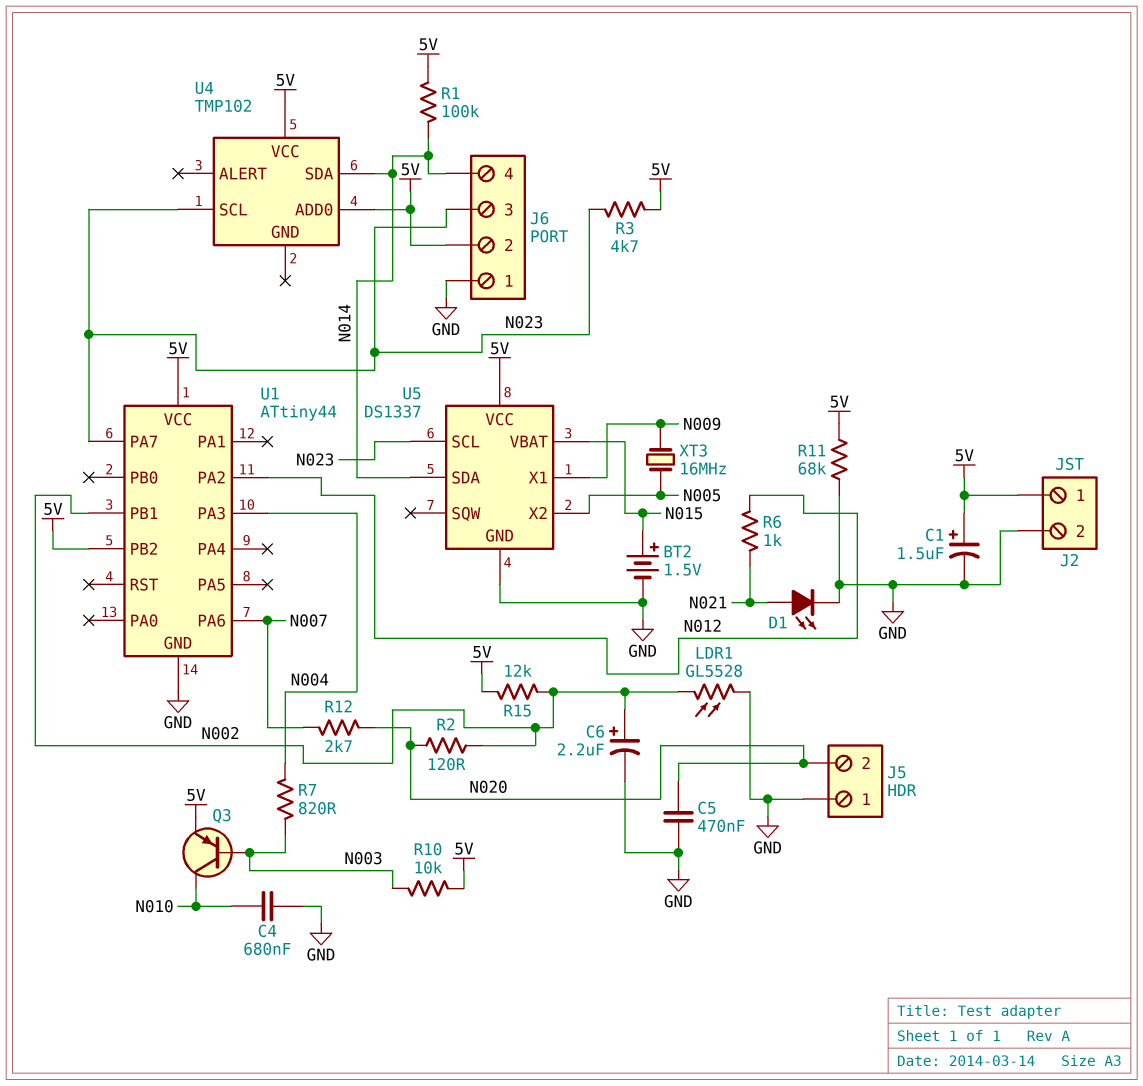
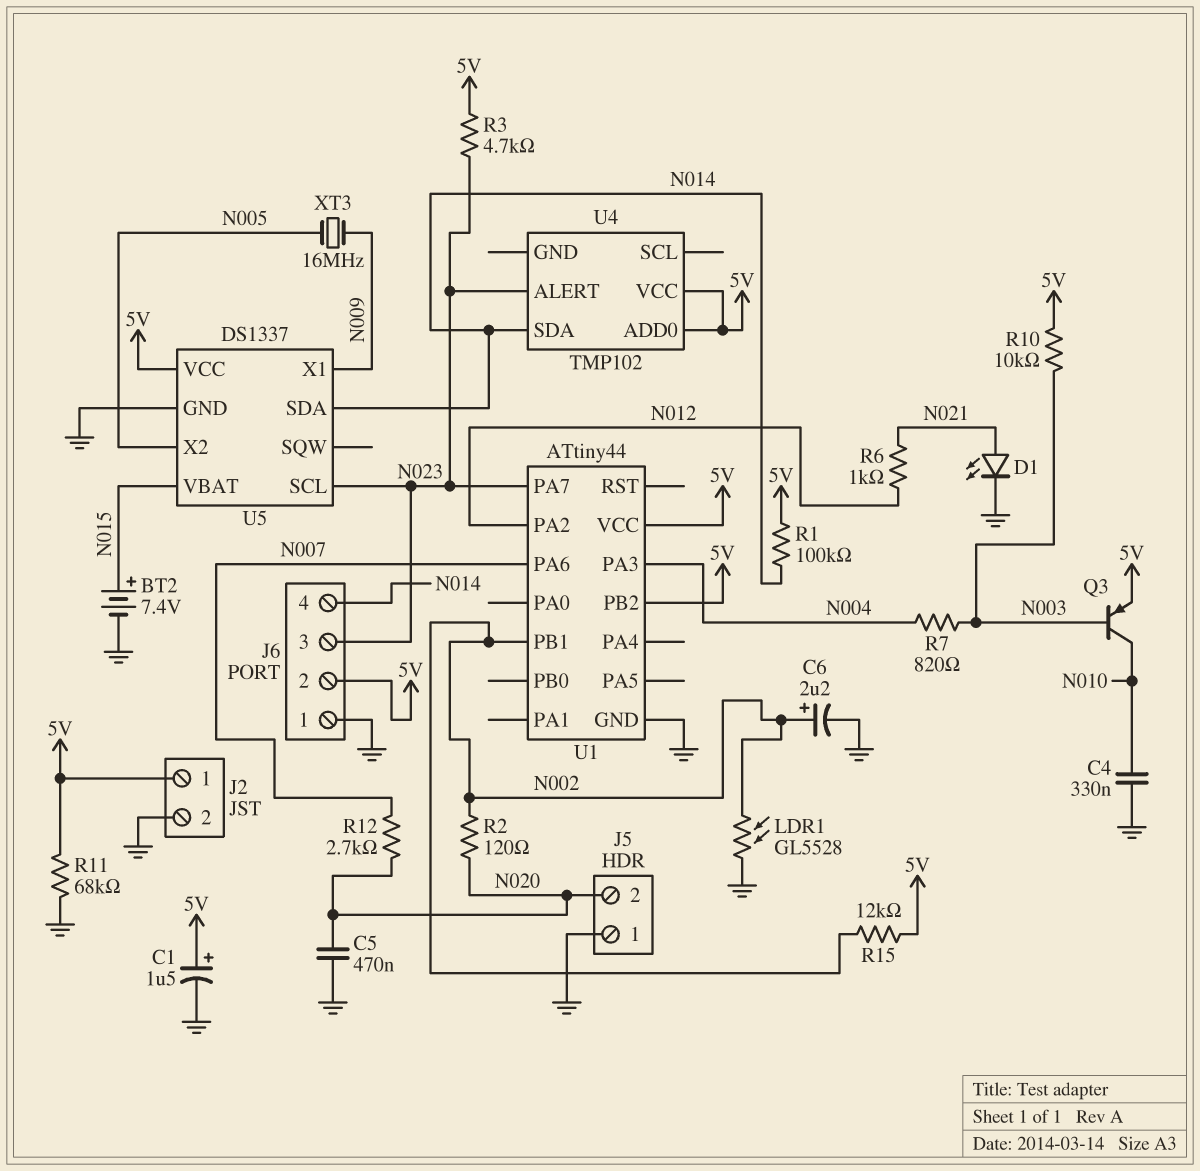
BT2: 1.5V (plus N015, minus GND) -> 7.4V (plus N015, minus GND)
C4: 680nF (GND, N010) -> 330nF (GND, N010)
U4 pin ALERT: none -> N023
U4 pin SCL: N023 -> none

